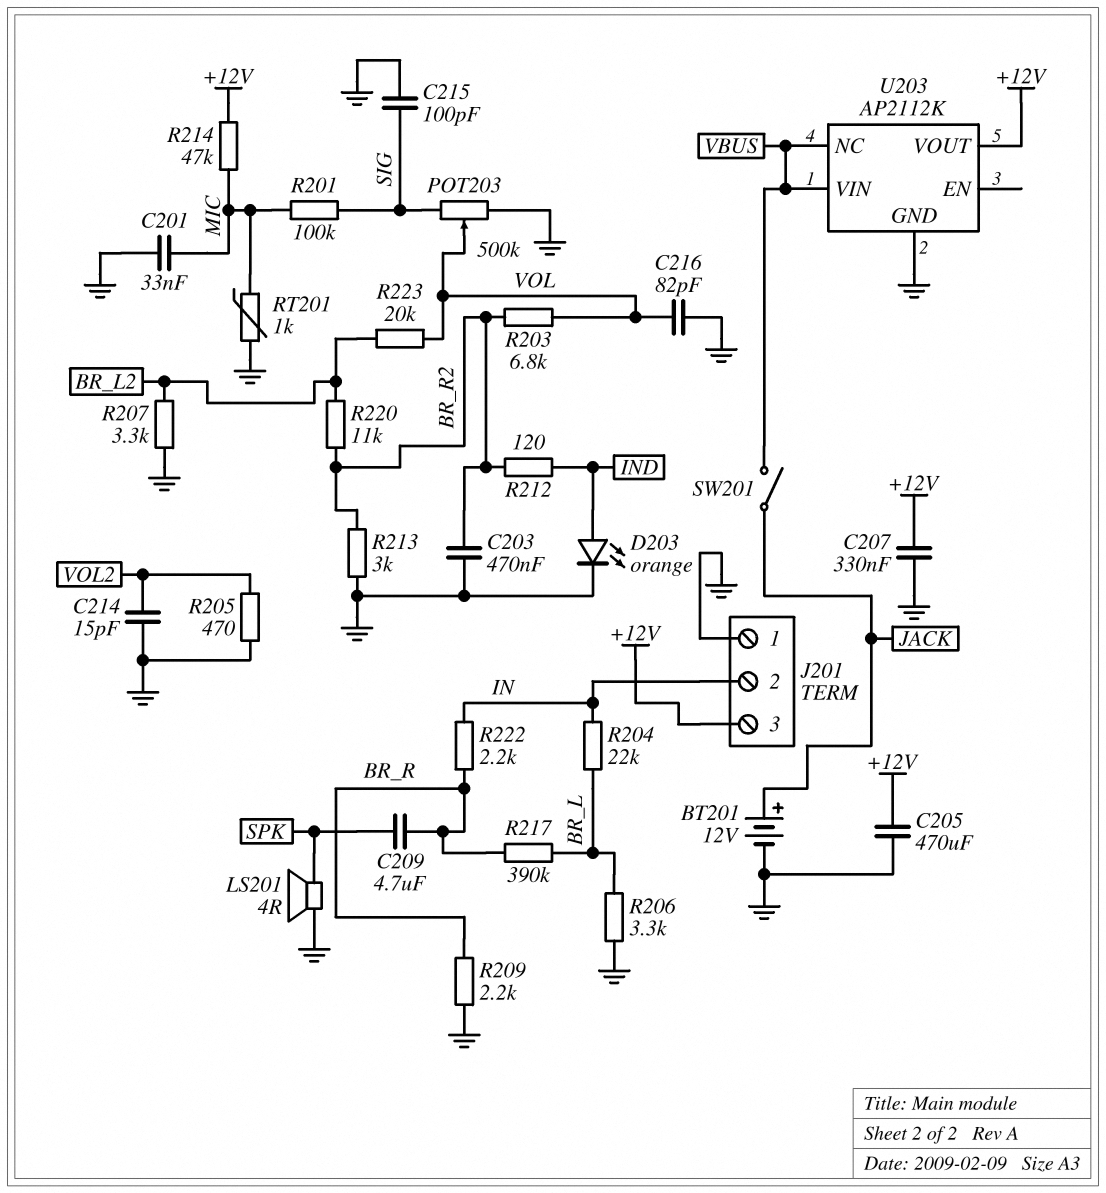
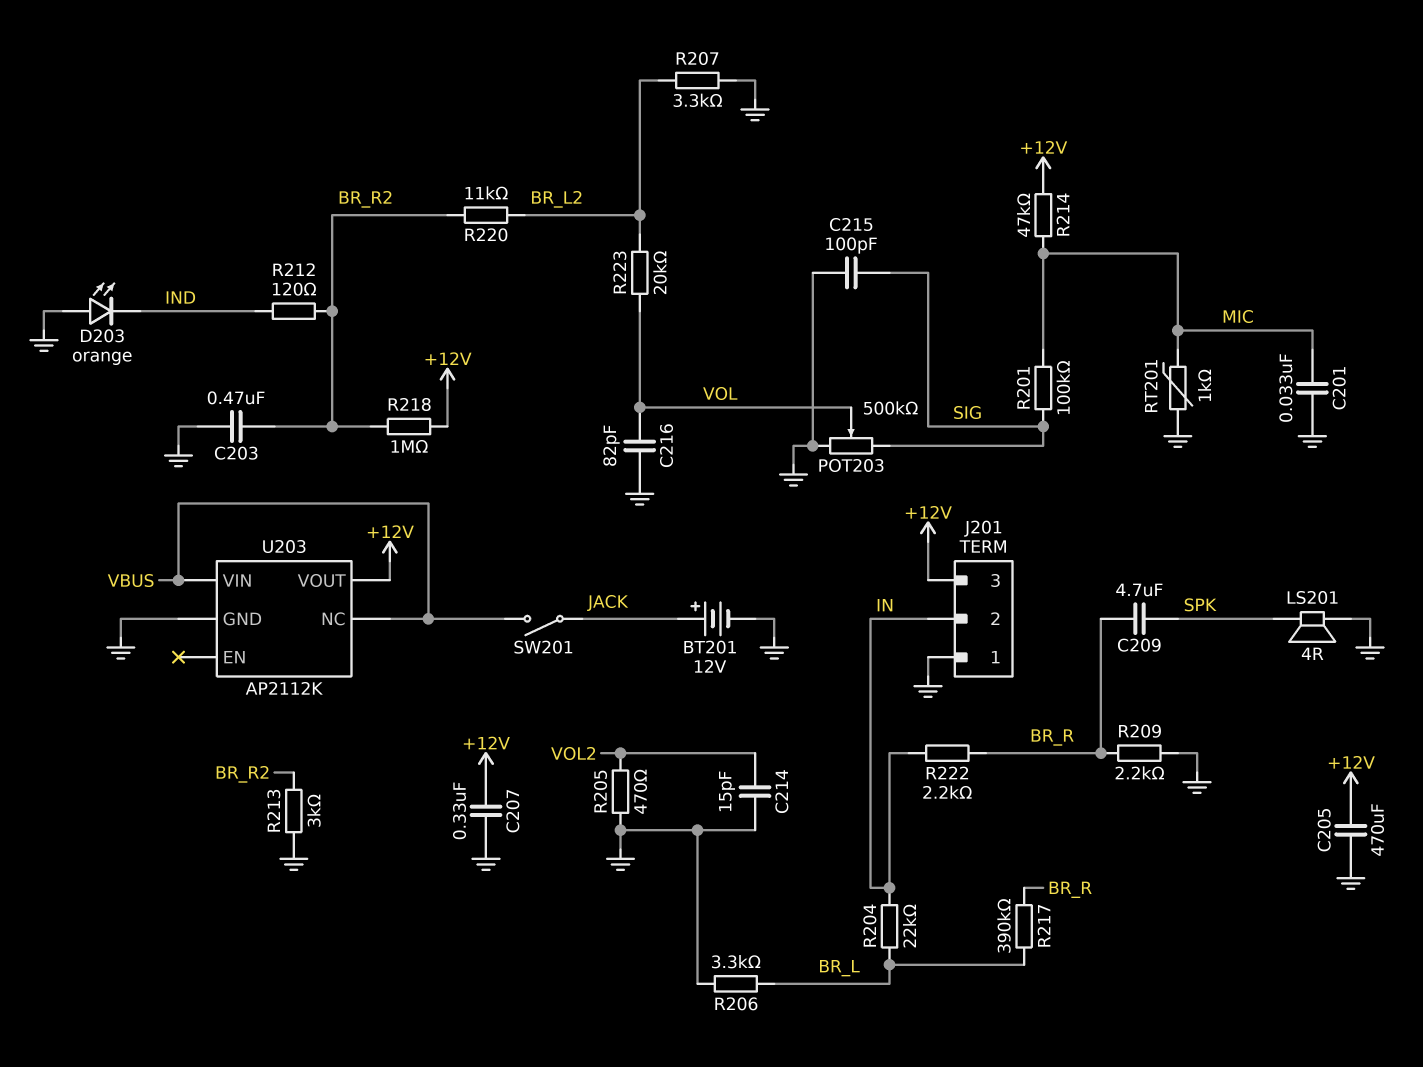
D203: LED orange (A IND, K GND) -> LED orange (A GND, K IND)
R203: 6.8k (BR_R2, VOL) -> none
R218: none -> 1M (+12V, BR_R2)

